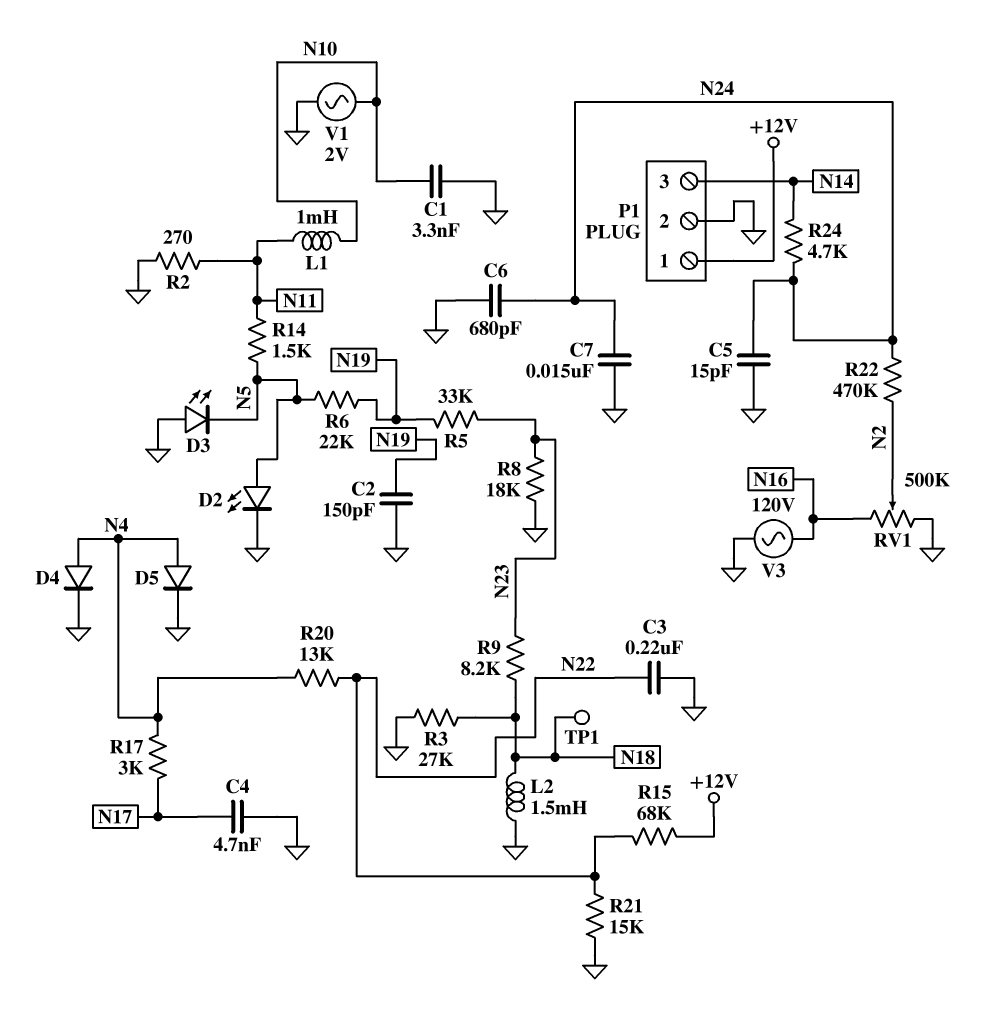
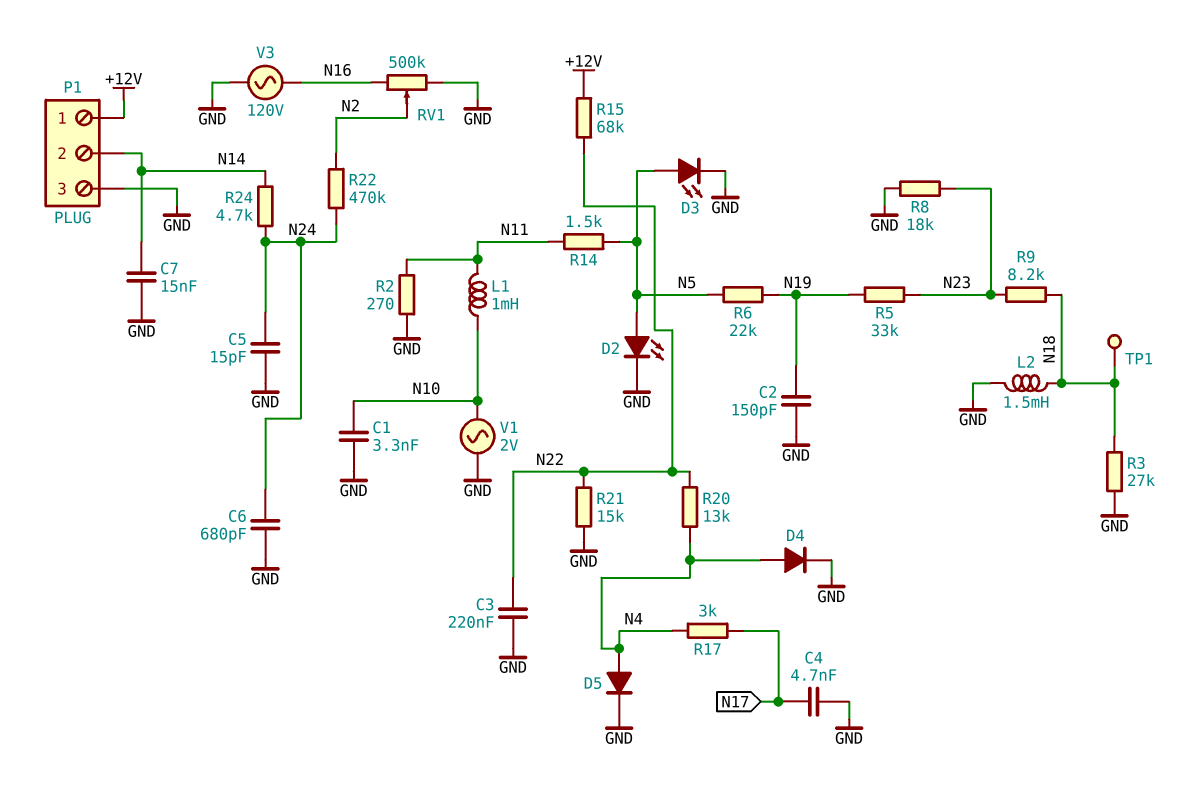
C7: 15nF (GND, N24) -> 15nF (GND, N14)
D3: LED (A GND, K N5) -> LED (A N5, K GND)
P1 pin 2: GND -> N14
P1 pin 3: N14 -> GND

